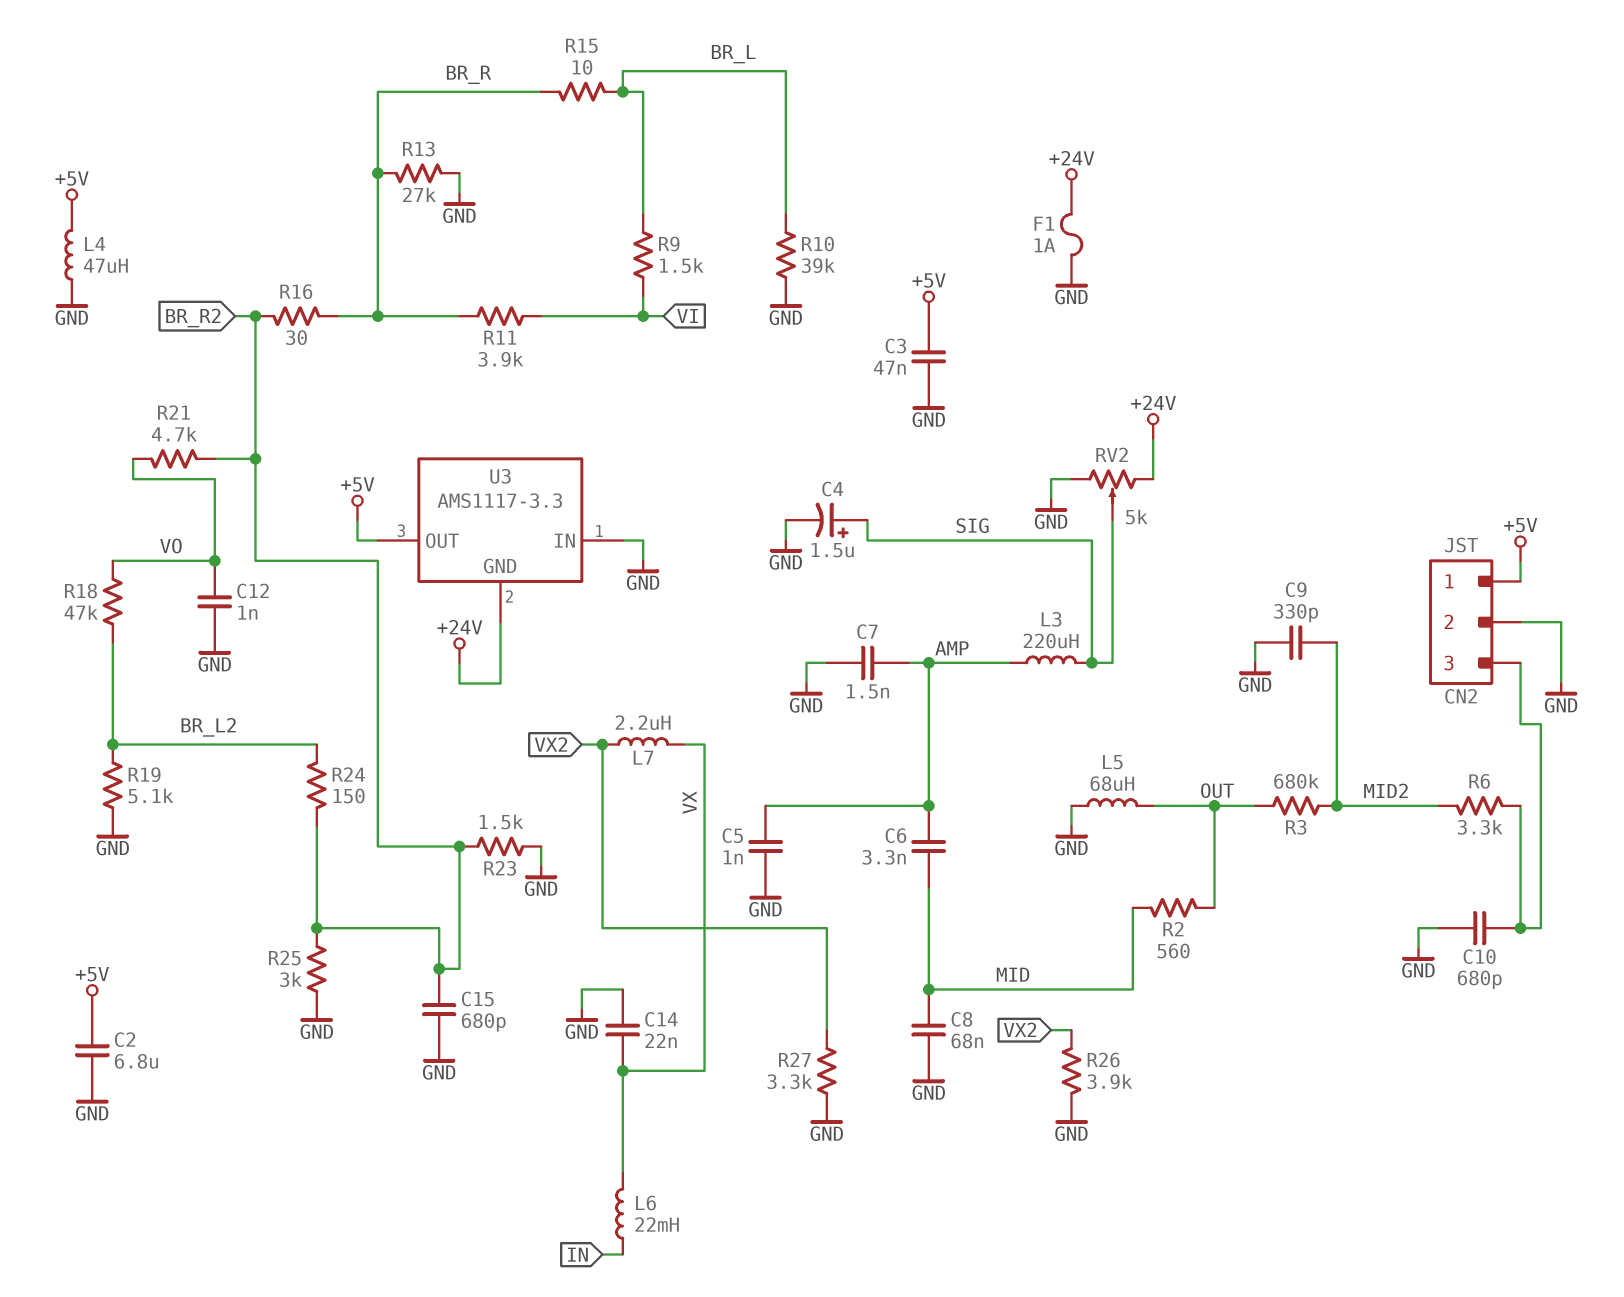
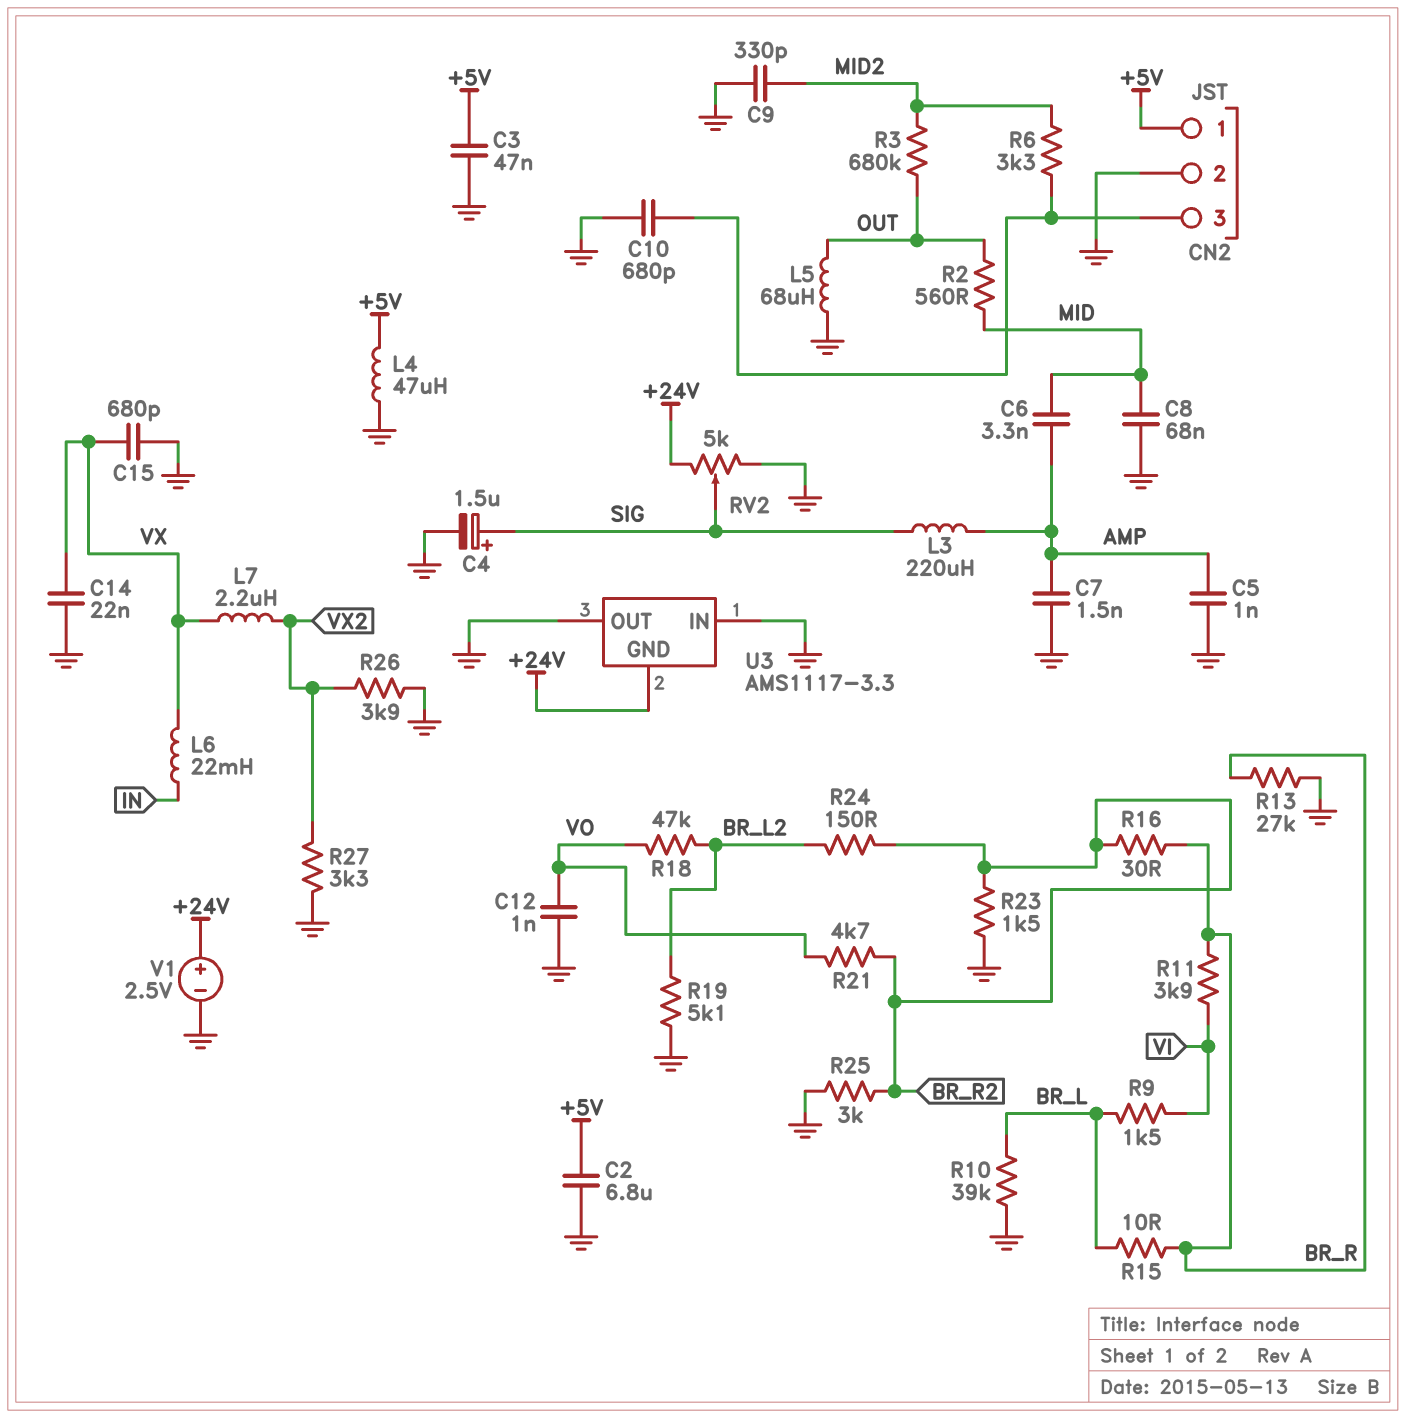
C15: 680pF (BR_R2, GND) -> 680pF (GND, VX)
F1: 1A (+24V, GND) -> none
U3 pin OUT: +5V -> GND
V1: none -> 2.5V (plus +24V, minus GND)

